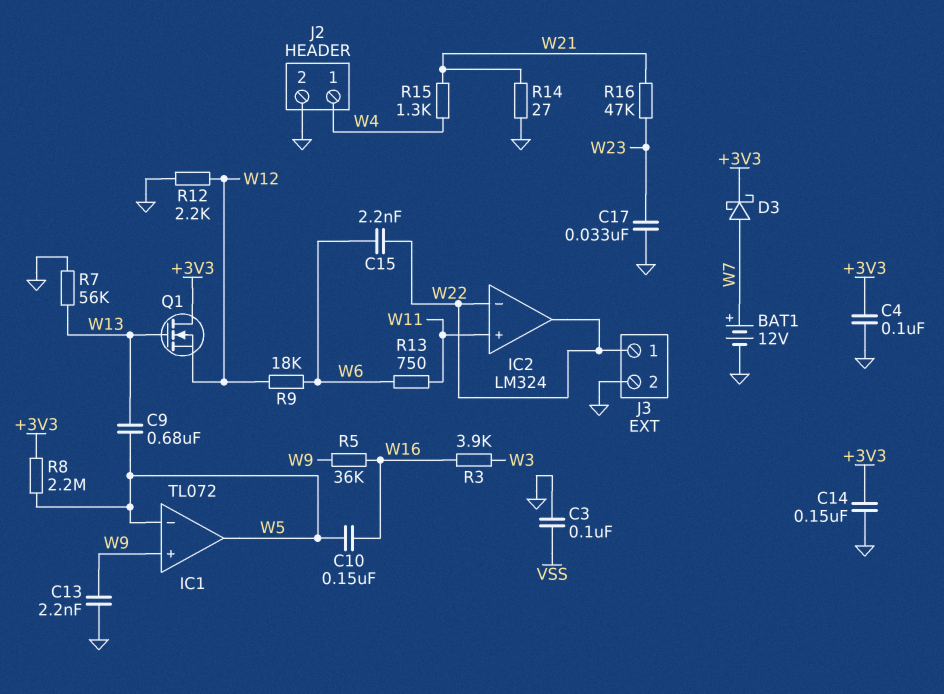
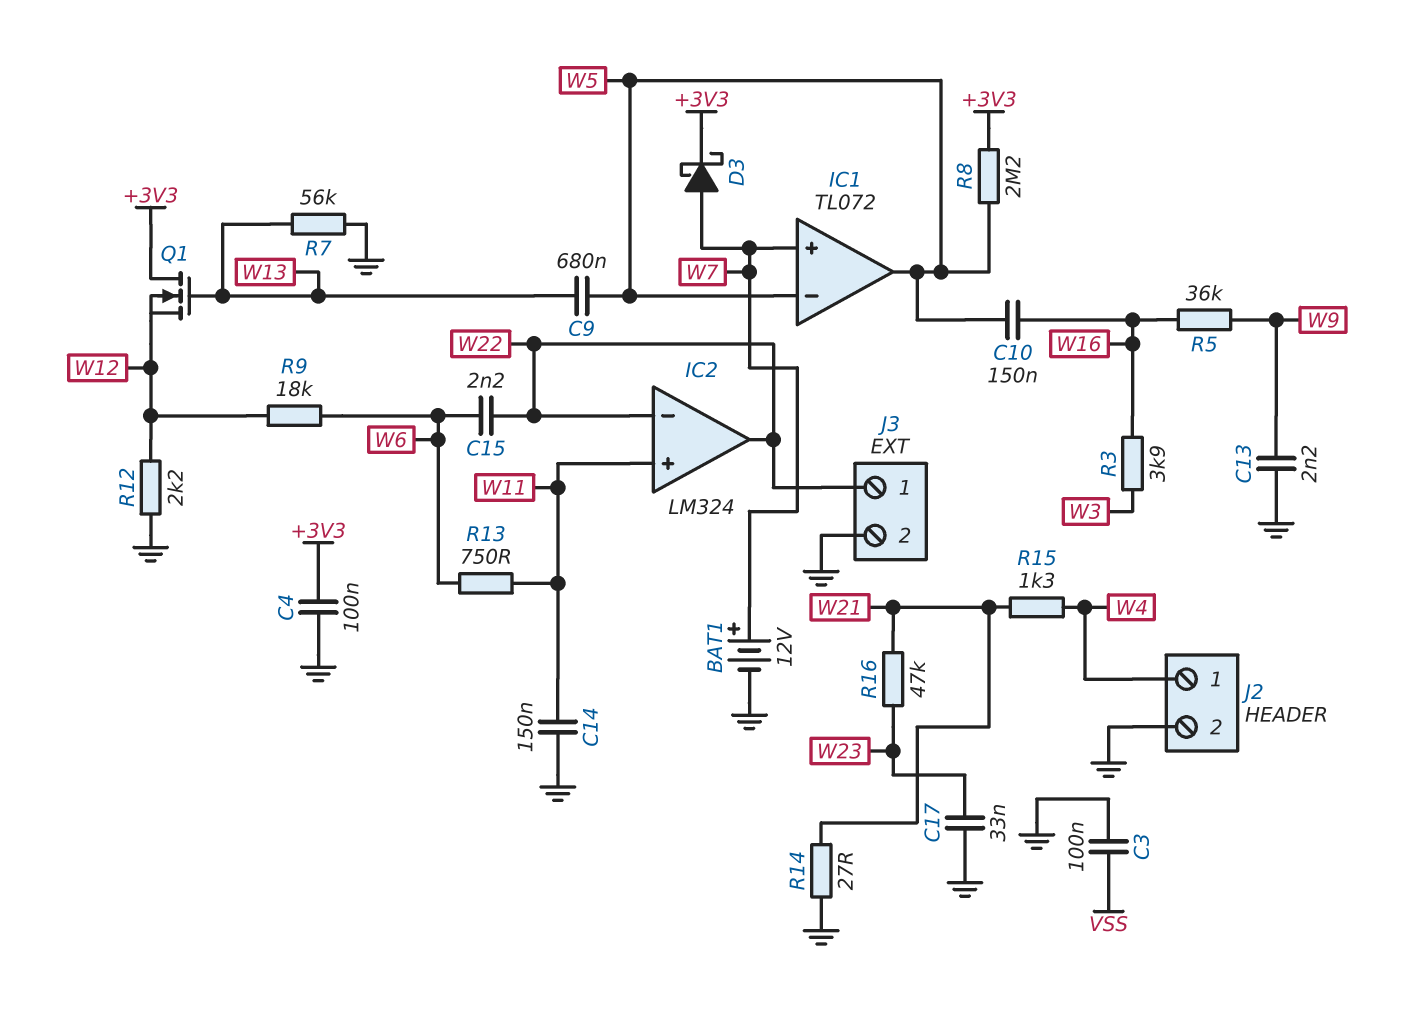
C14: 150nF (+3V3, GND) -> 150nF (GND, W11)
IC1 pin in+: W9 -> W7

